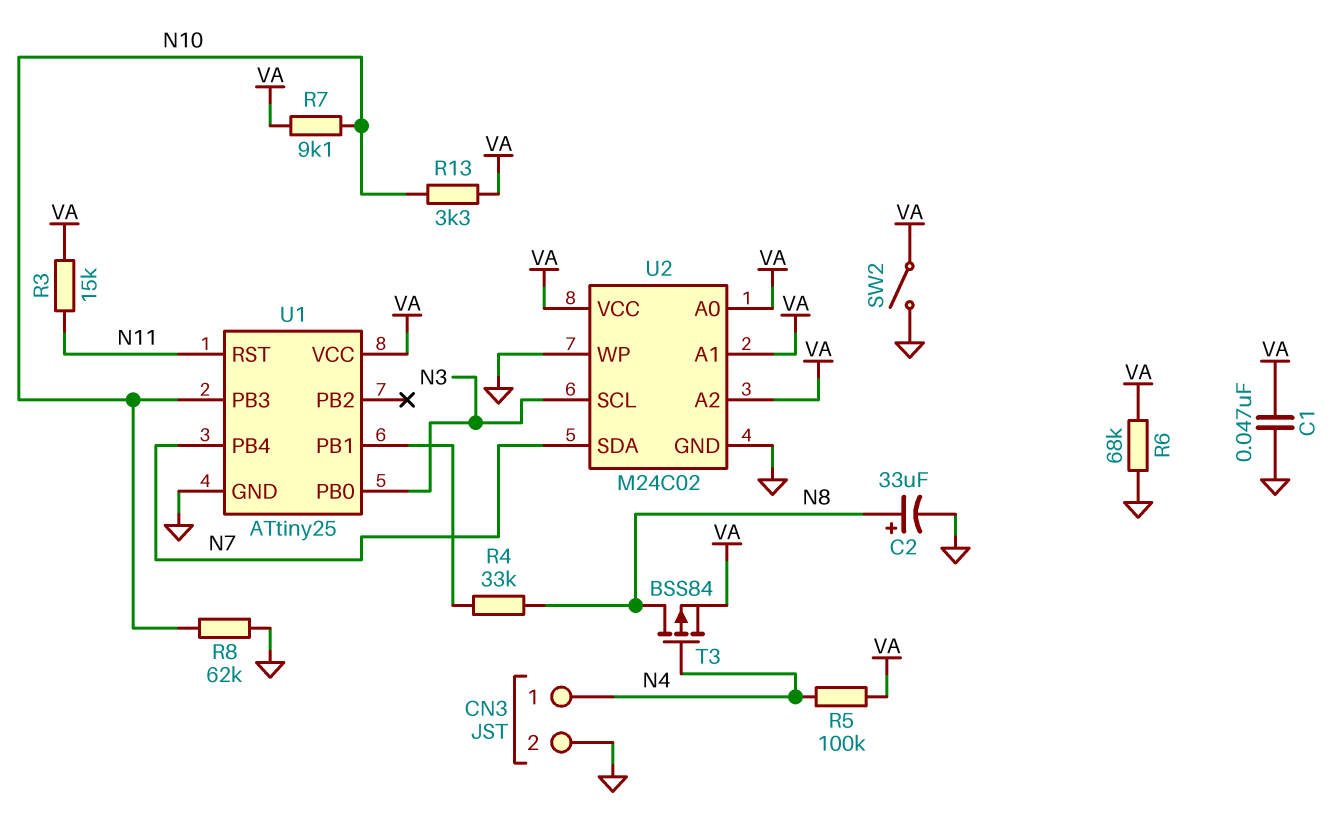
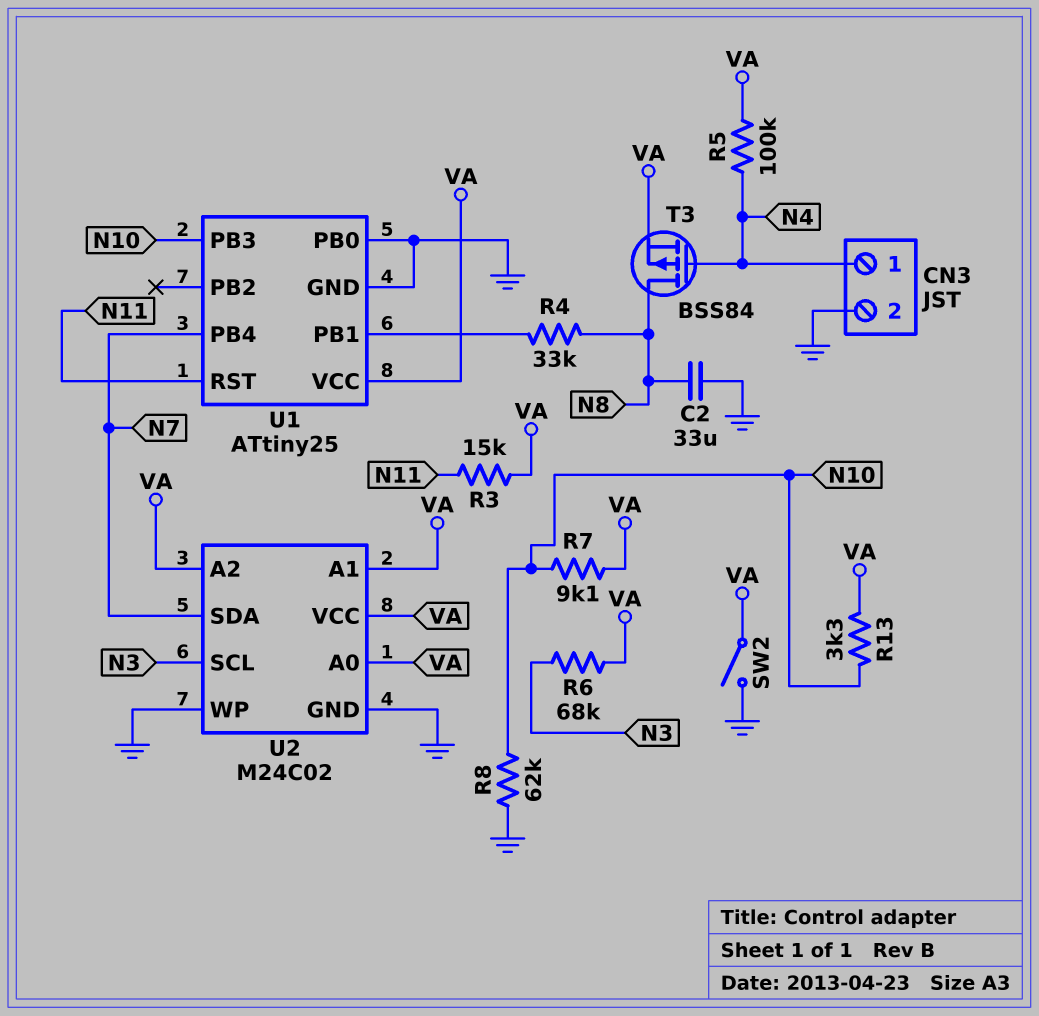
C1: 47nF (GND, VA) -> none
C2: 33uF (plus N8, minus GND) -> 33uF (GND, N8)
R6: 68k (GND, VA) -> 68k (N3, VA)
U1 pin PB0: N3 -> GND

